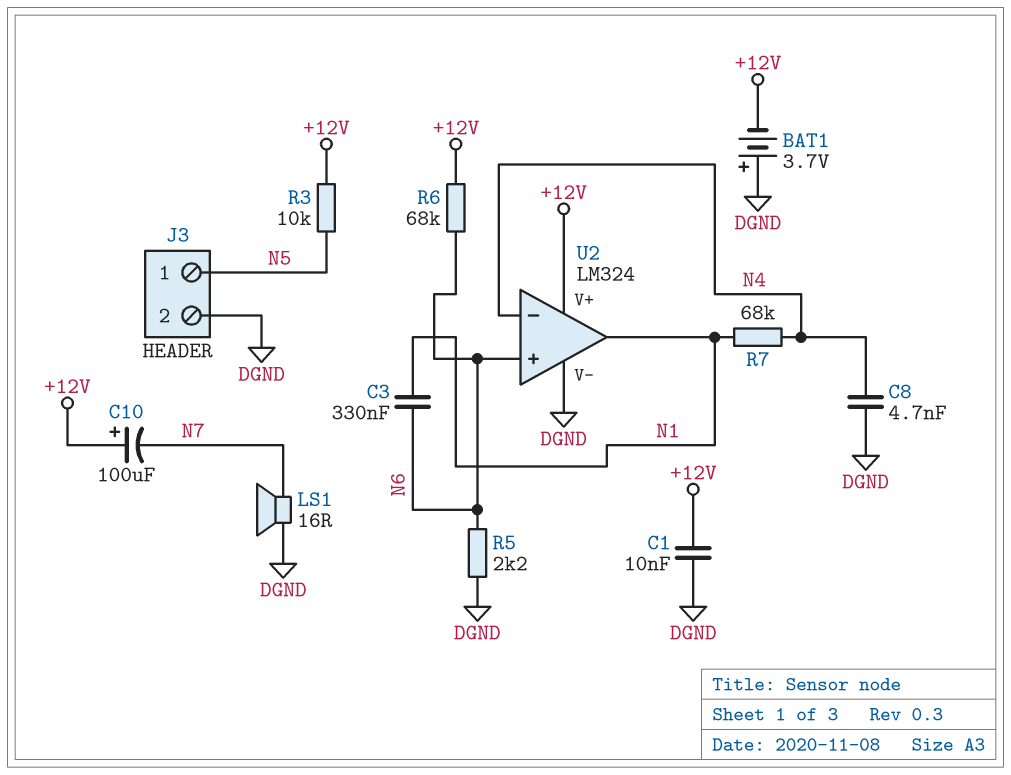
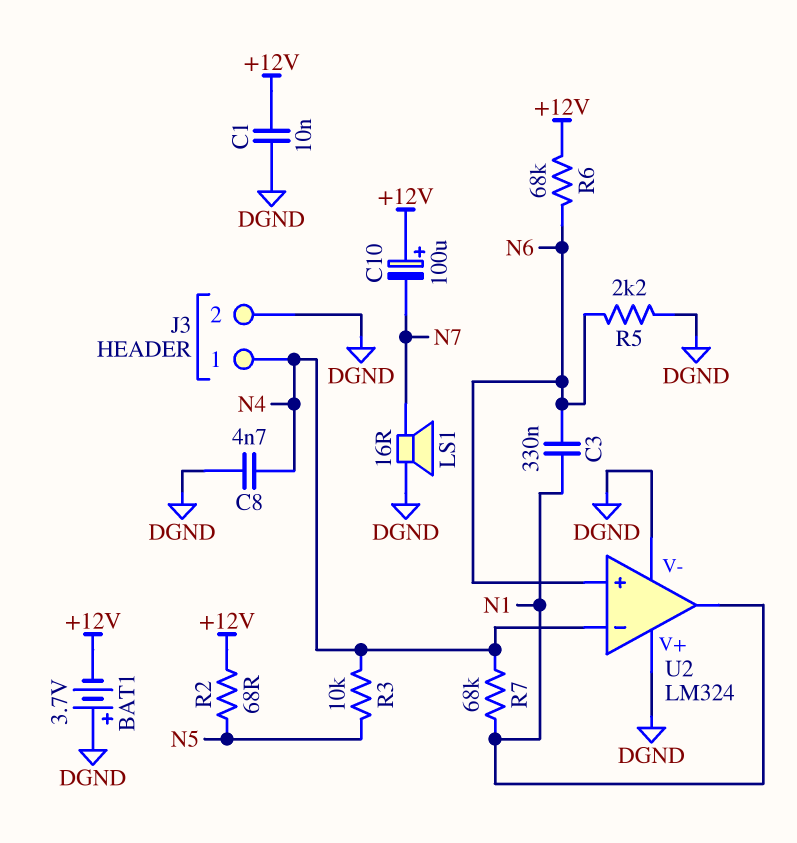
J3 pin 1: N5 -> N4
R2: none -> 68 (+12V, N5)
R3: 10k (+12V, N5) -> 10k (N4, N5)
U2 pin V+: +12V -> DGND

